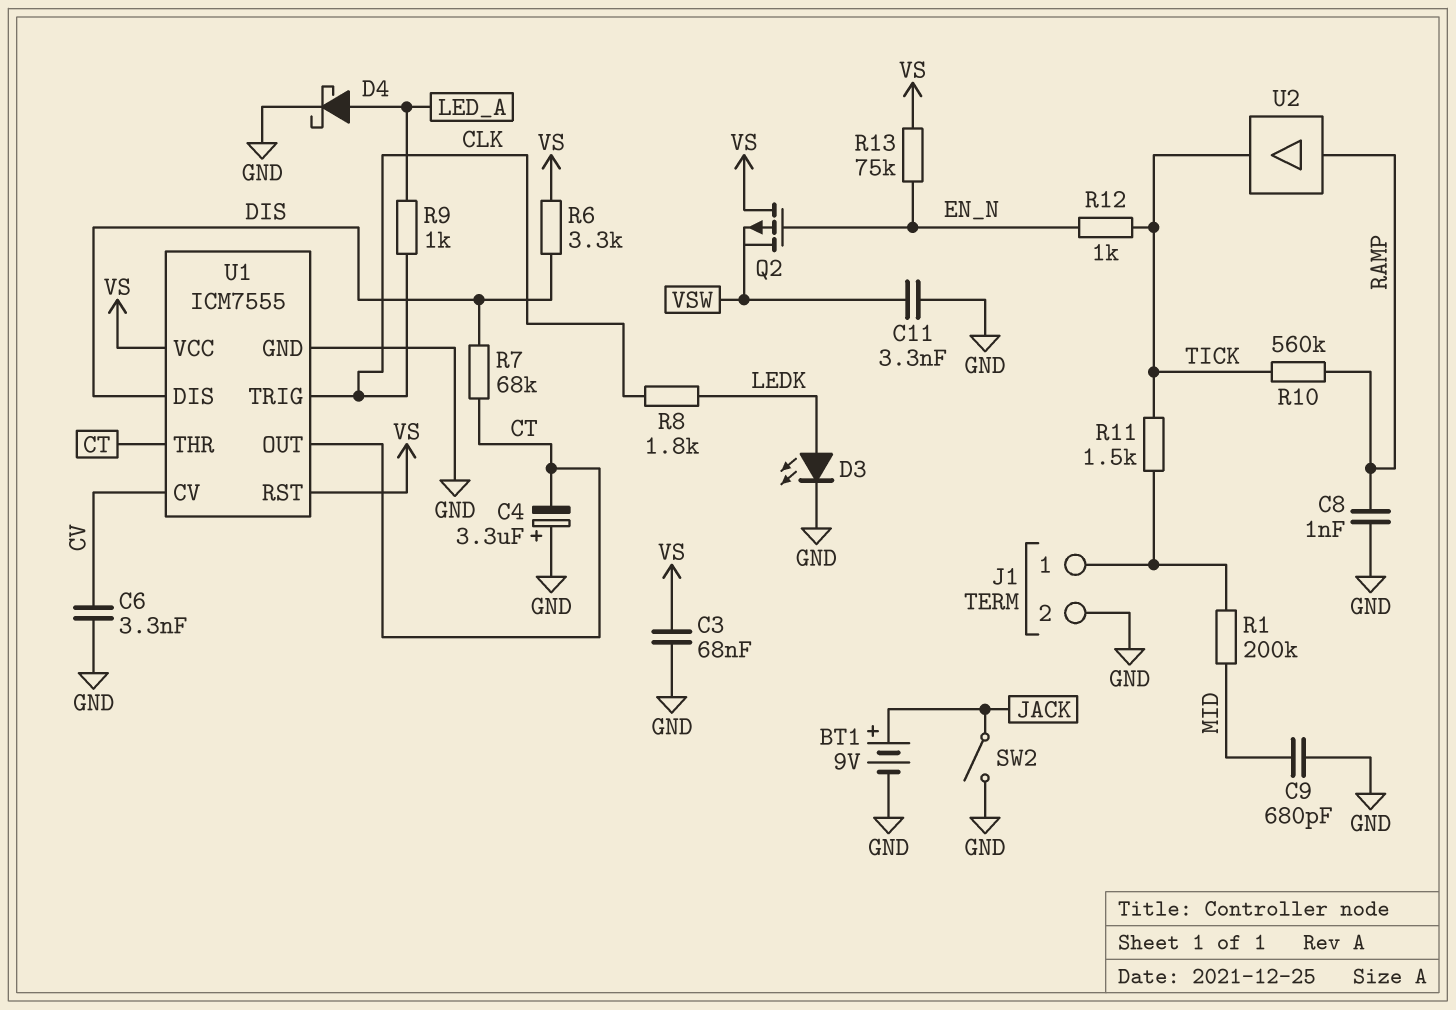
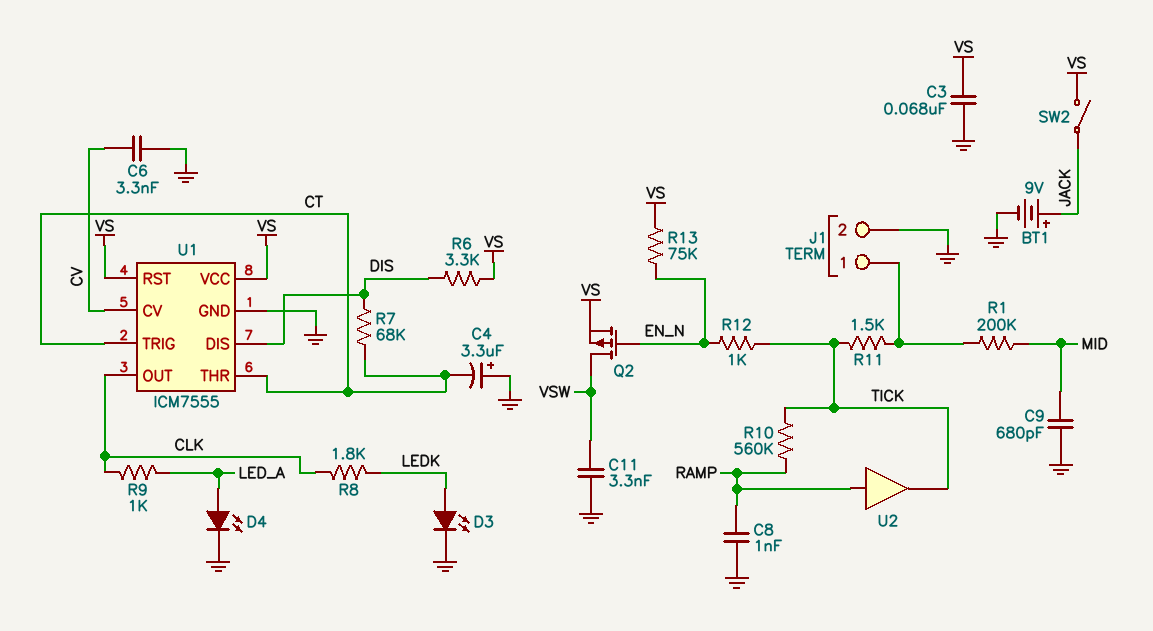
D4: schottky (A LED_A, K GND) -> LED (A LED_A, K GND)
Q2: PMOS (G EN_N, D VS, S VSW) -> PMOS (G EN_N, D VSW, S VS)
SW2: switch (GND, JACK) -> switch (JACK, VS)
U1 pin OUT: CT -> CLK
U1 pin TRIG: CLK -> CT

